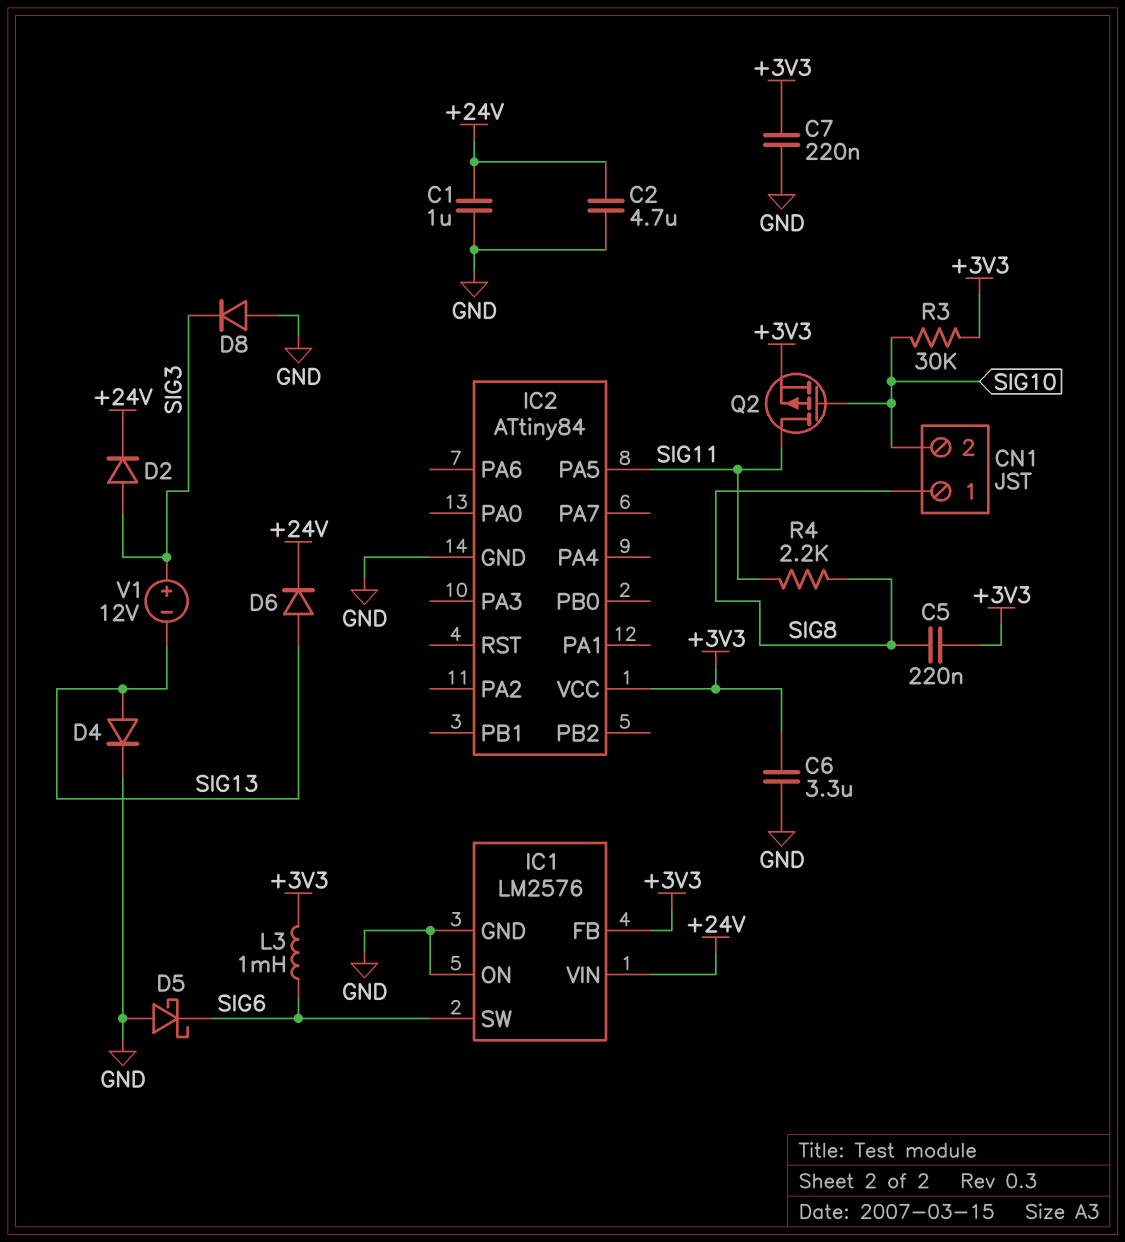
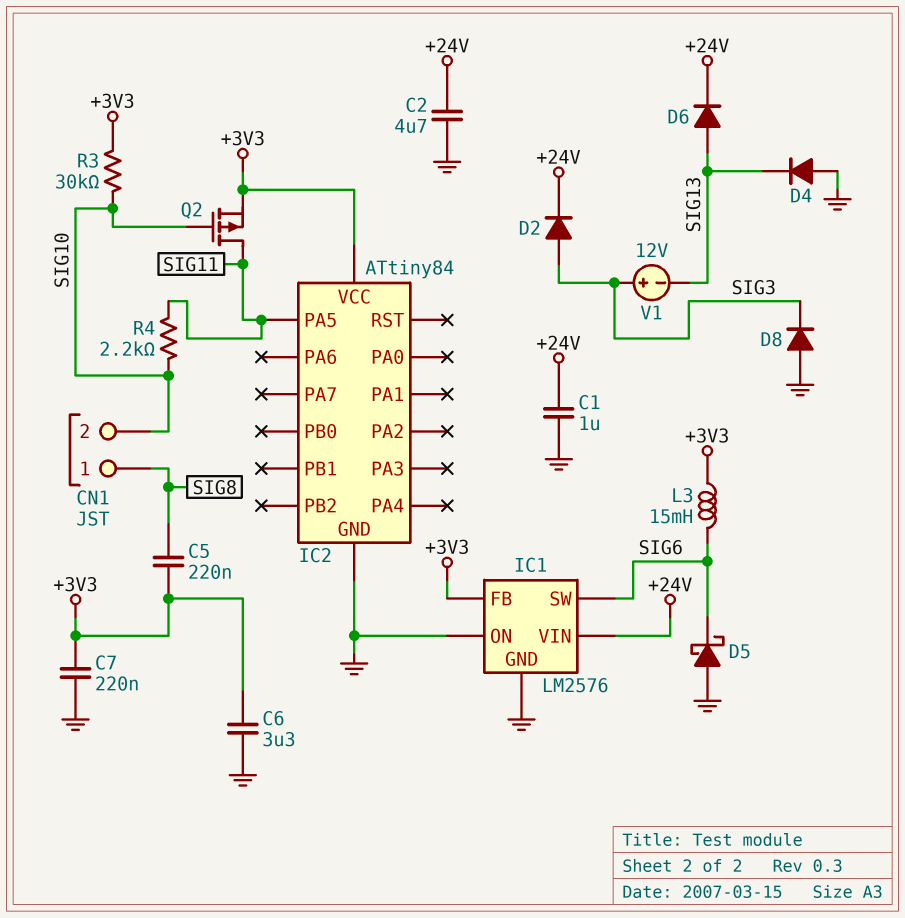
D4: diode (A SIG13, K GND) -> diode (A GND, K SIG13)
L3: 1mH (+3V3, SIG6) -> 15mH (+3V3, SIG6)
R4: 2.2k (SIG8, SIG11) -> 2.2k (SIG10, SIG11)

